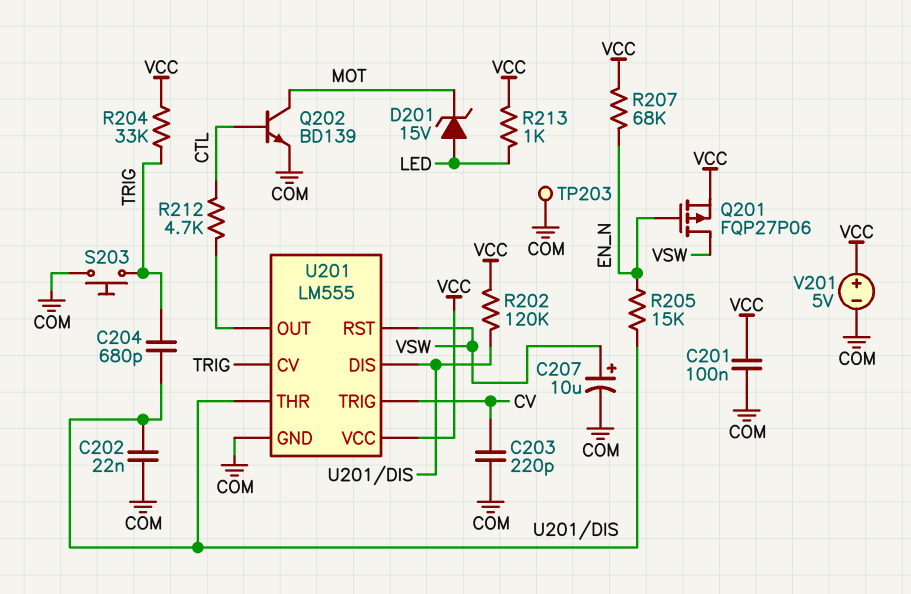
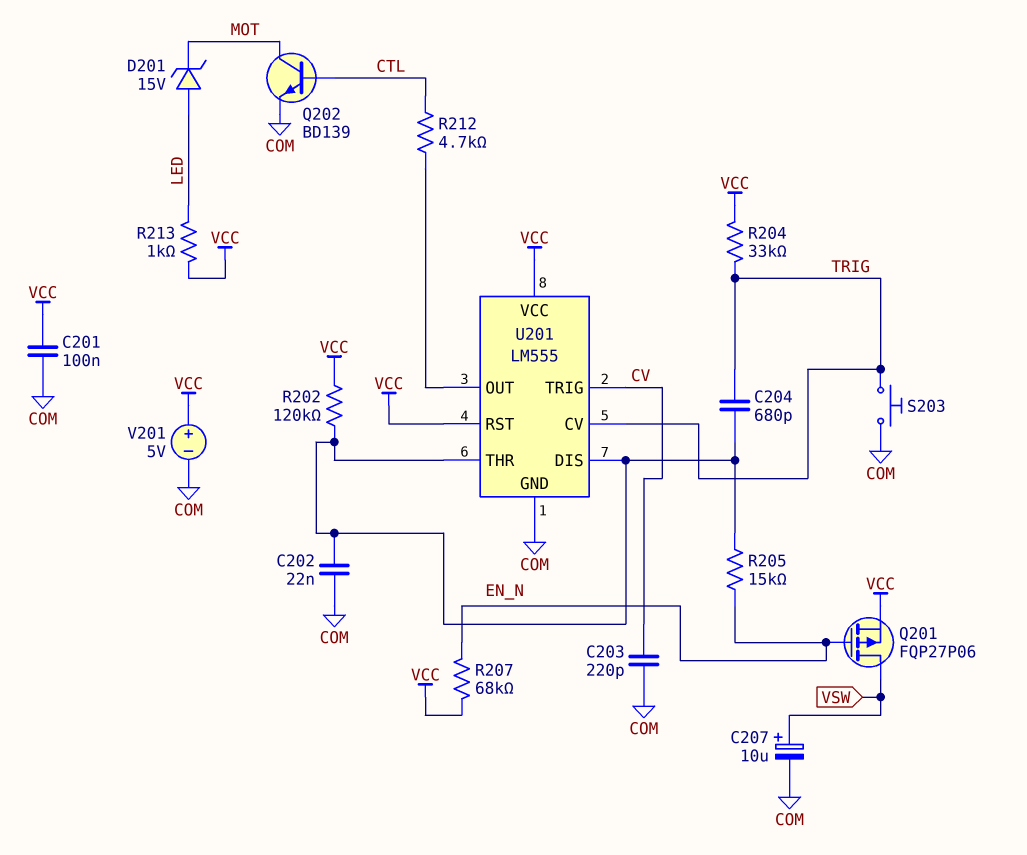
TP203: test point (COM) -> none
U201 pin RST: VSW -> VCC

